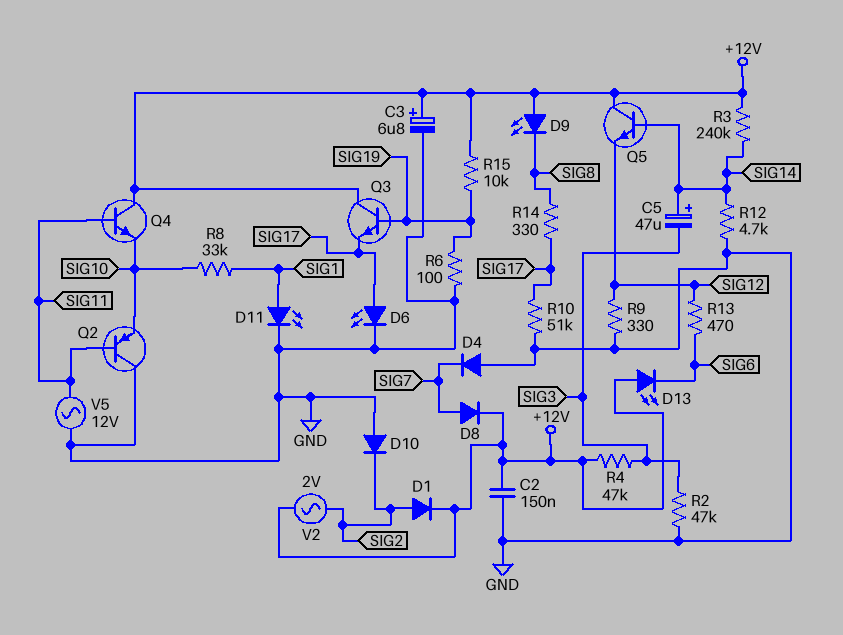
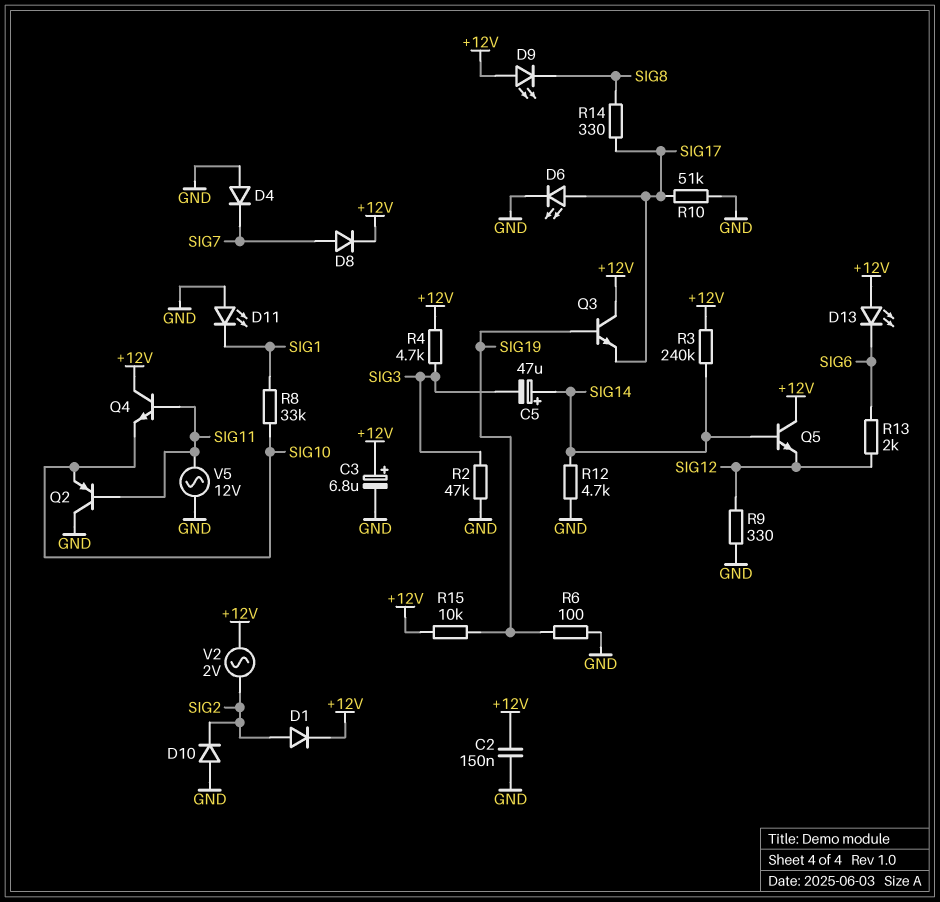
D11: LED (A SIG1, K GND) -> LED (A GND, K SIG1)
R4: 47k (+12V, SIG3) -> 4.7k (+12V, SIG3)
R13: 470 (SIG6, SIG12) -> 2k (SIG6, SIG12)

